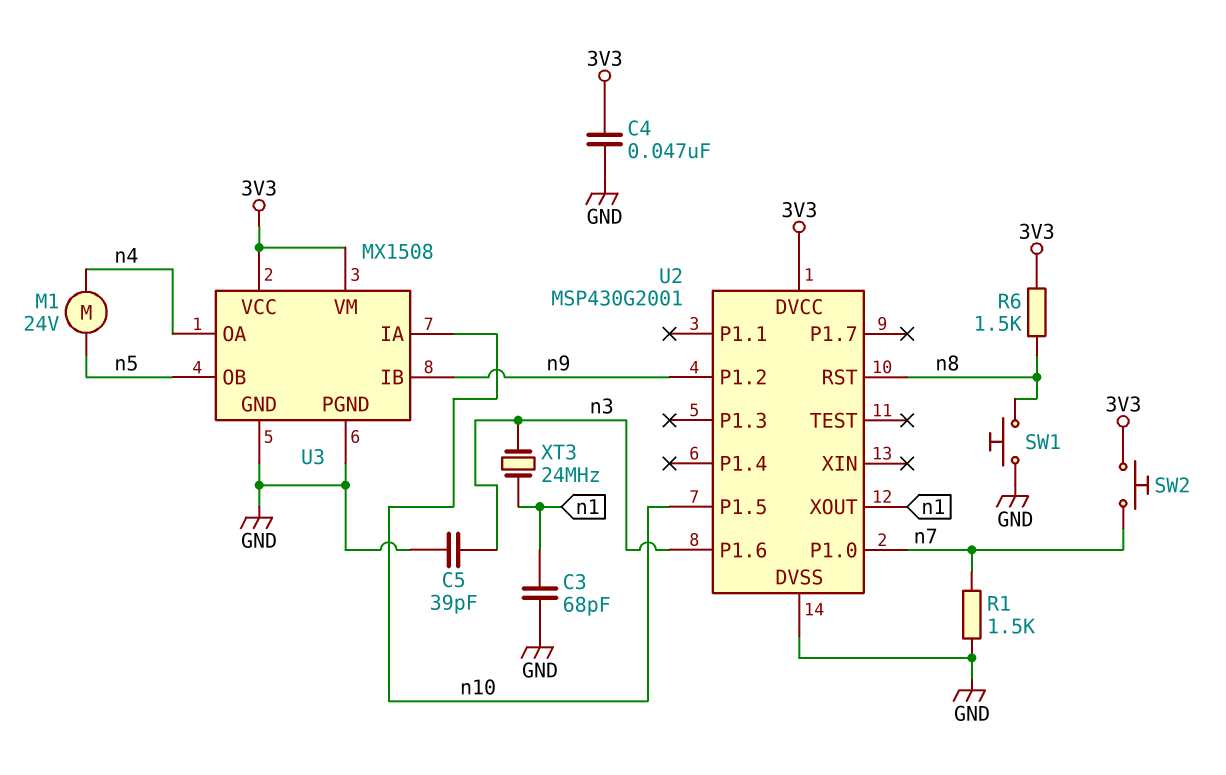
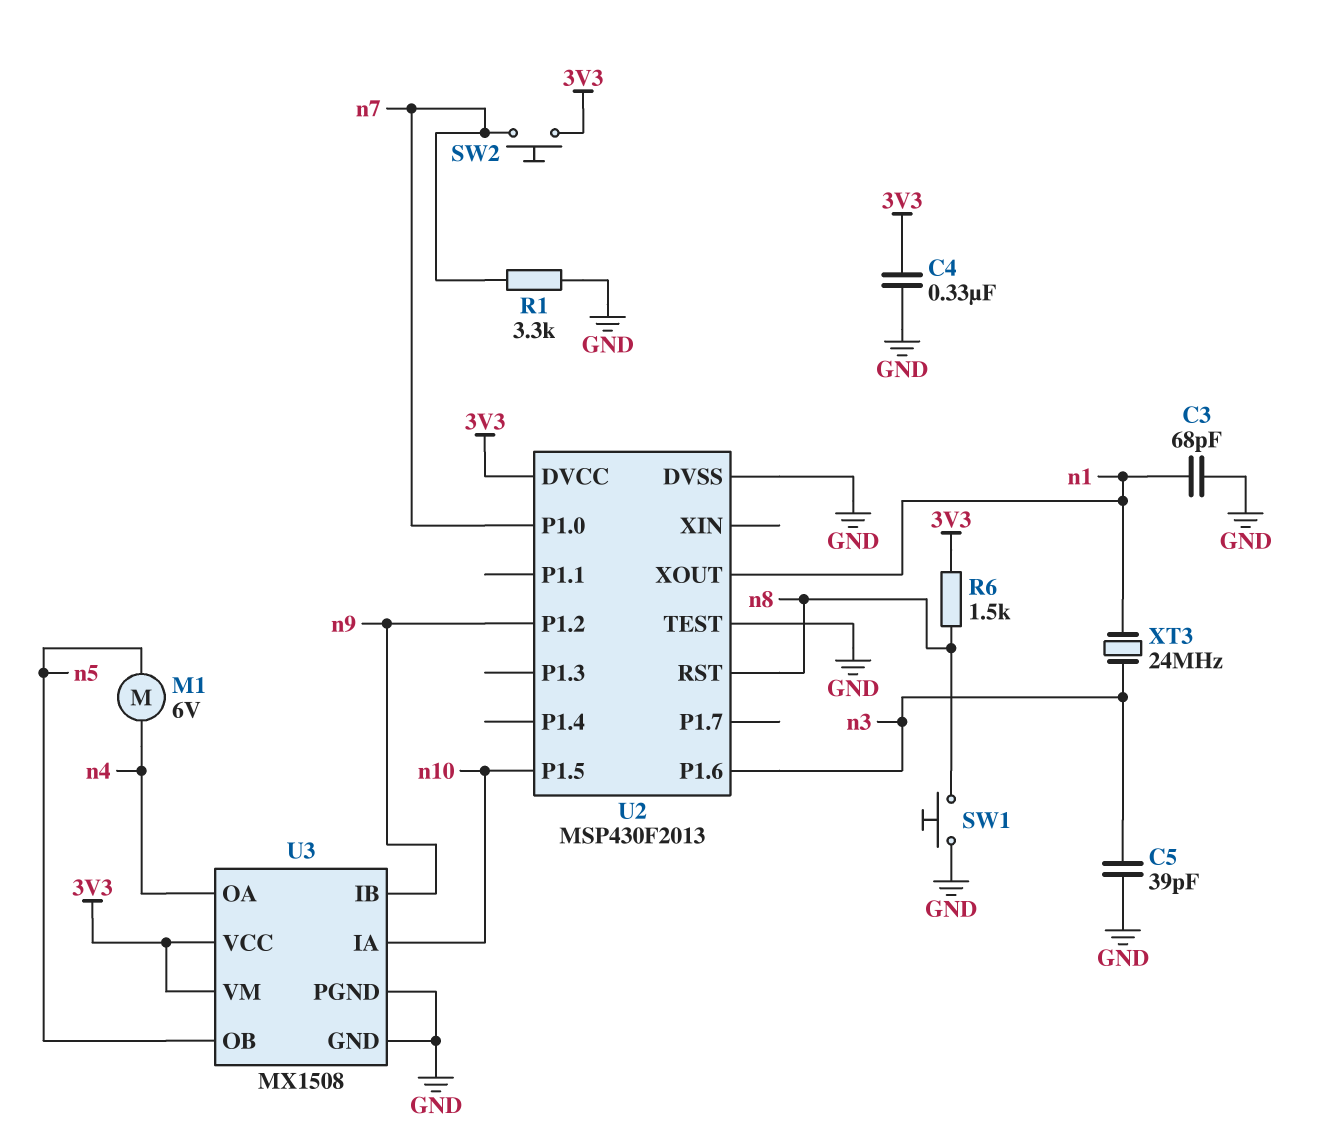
C4: 47nF (3V3, GND) -> 330nF (3V3, GND)
M1: motor 24V (n4, n5) -> motor 6V (n4, n5)
R1: 1.5k (GND, n7) -> 3.3k (GND, n7)
U2: MSP430G2001 -> MSP430F2013
U2 pin TEST: none -> GND

